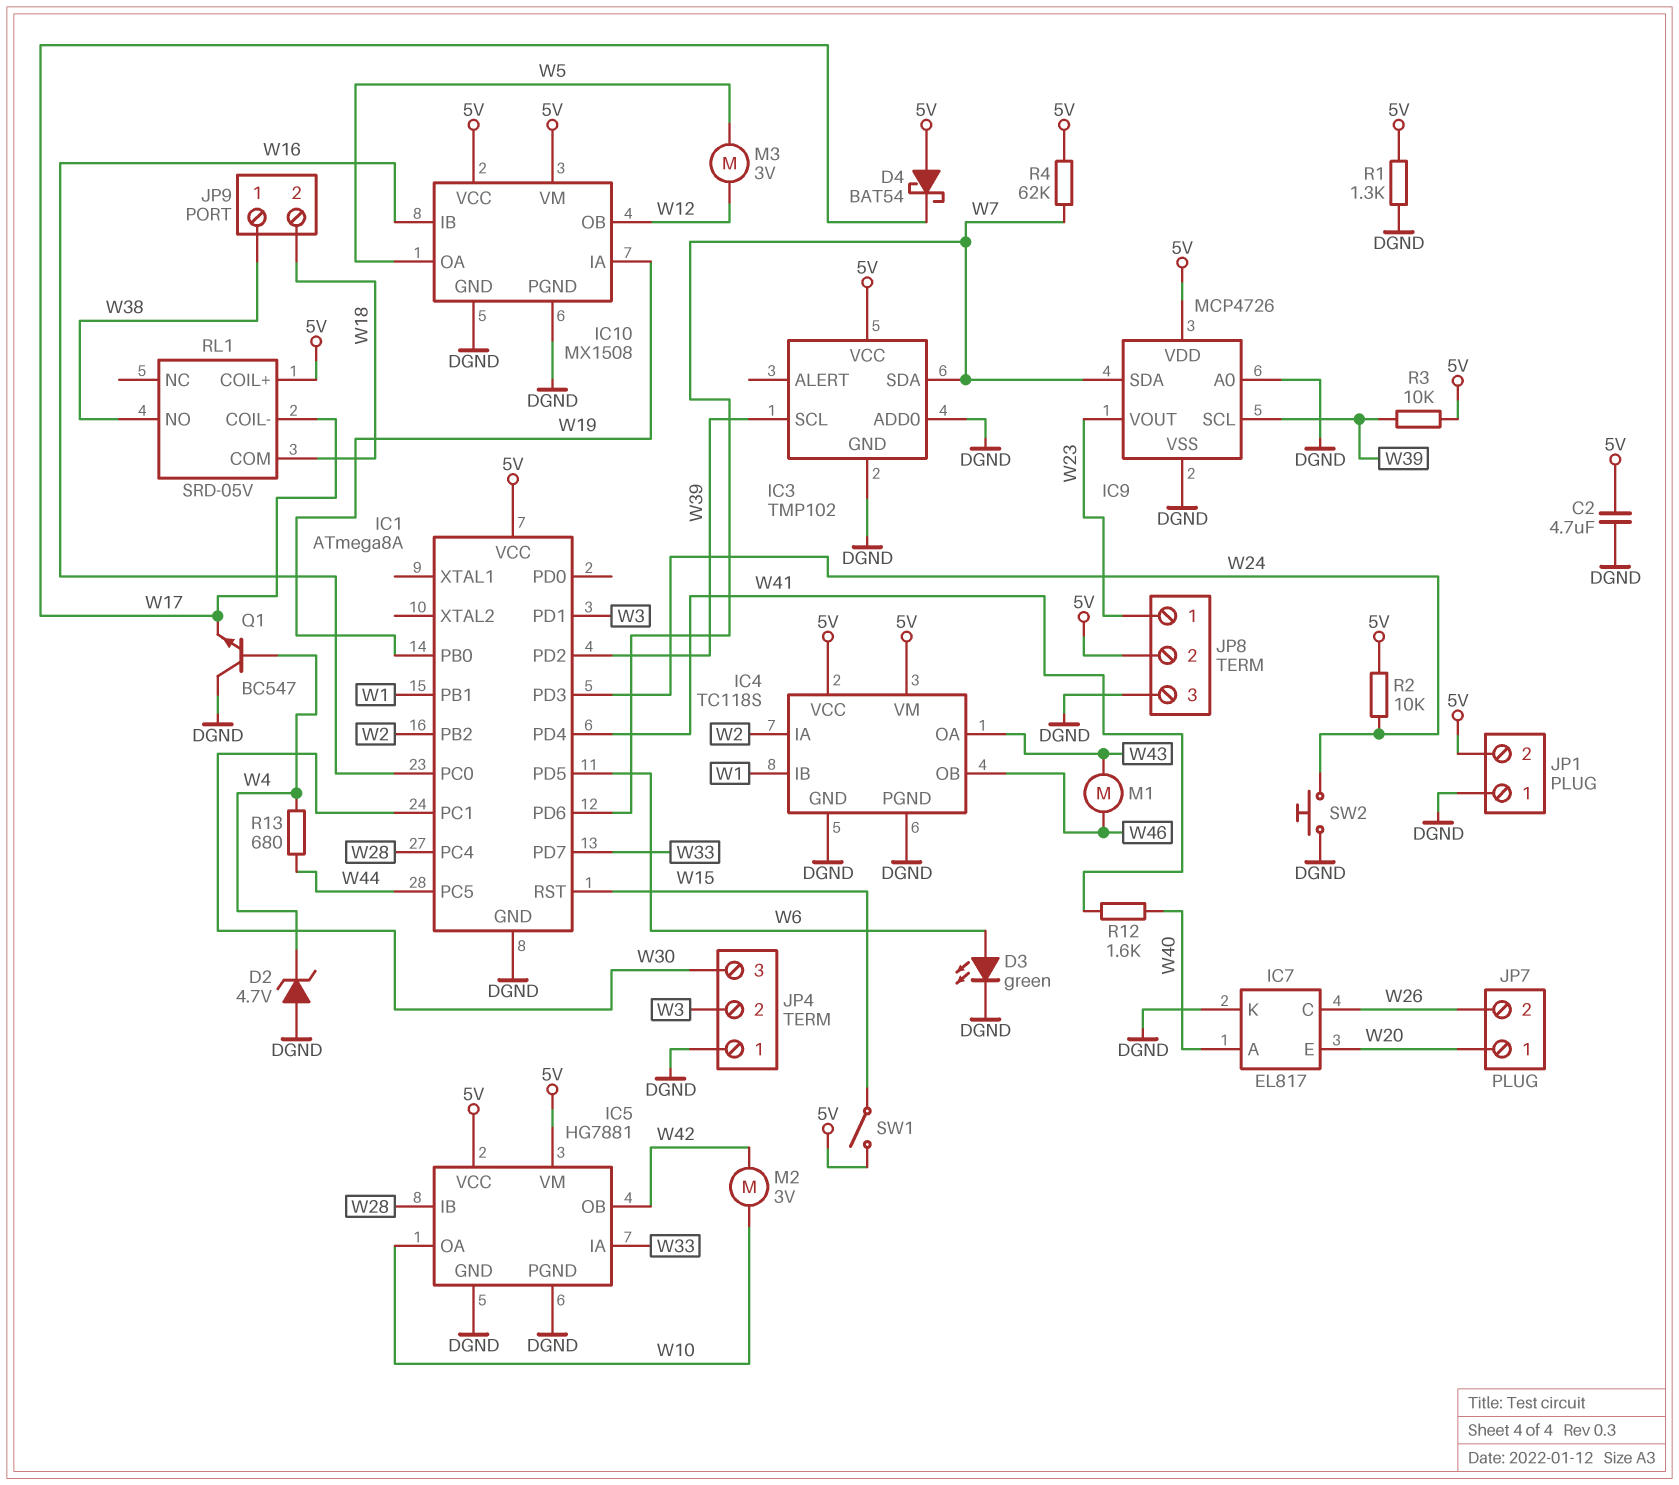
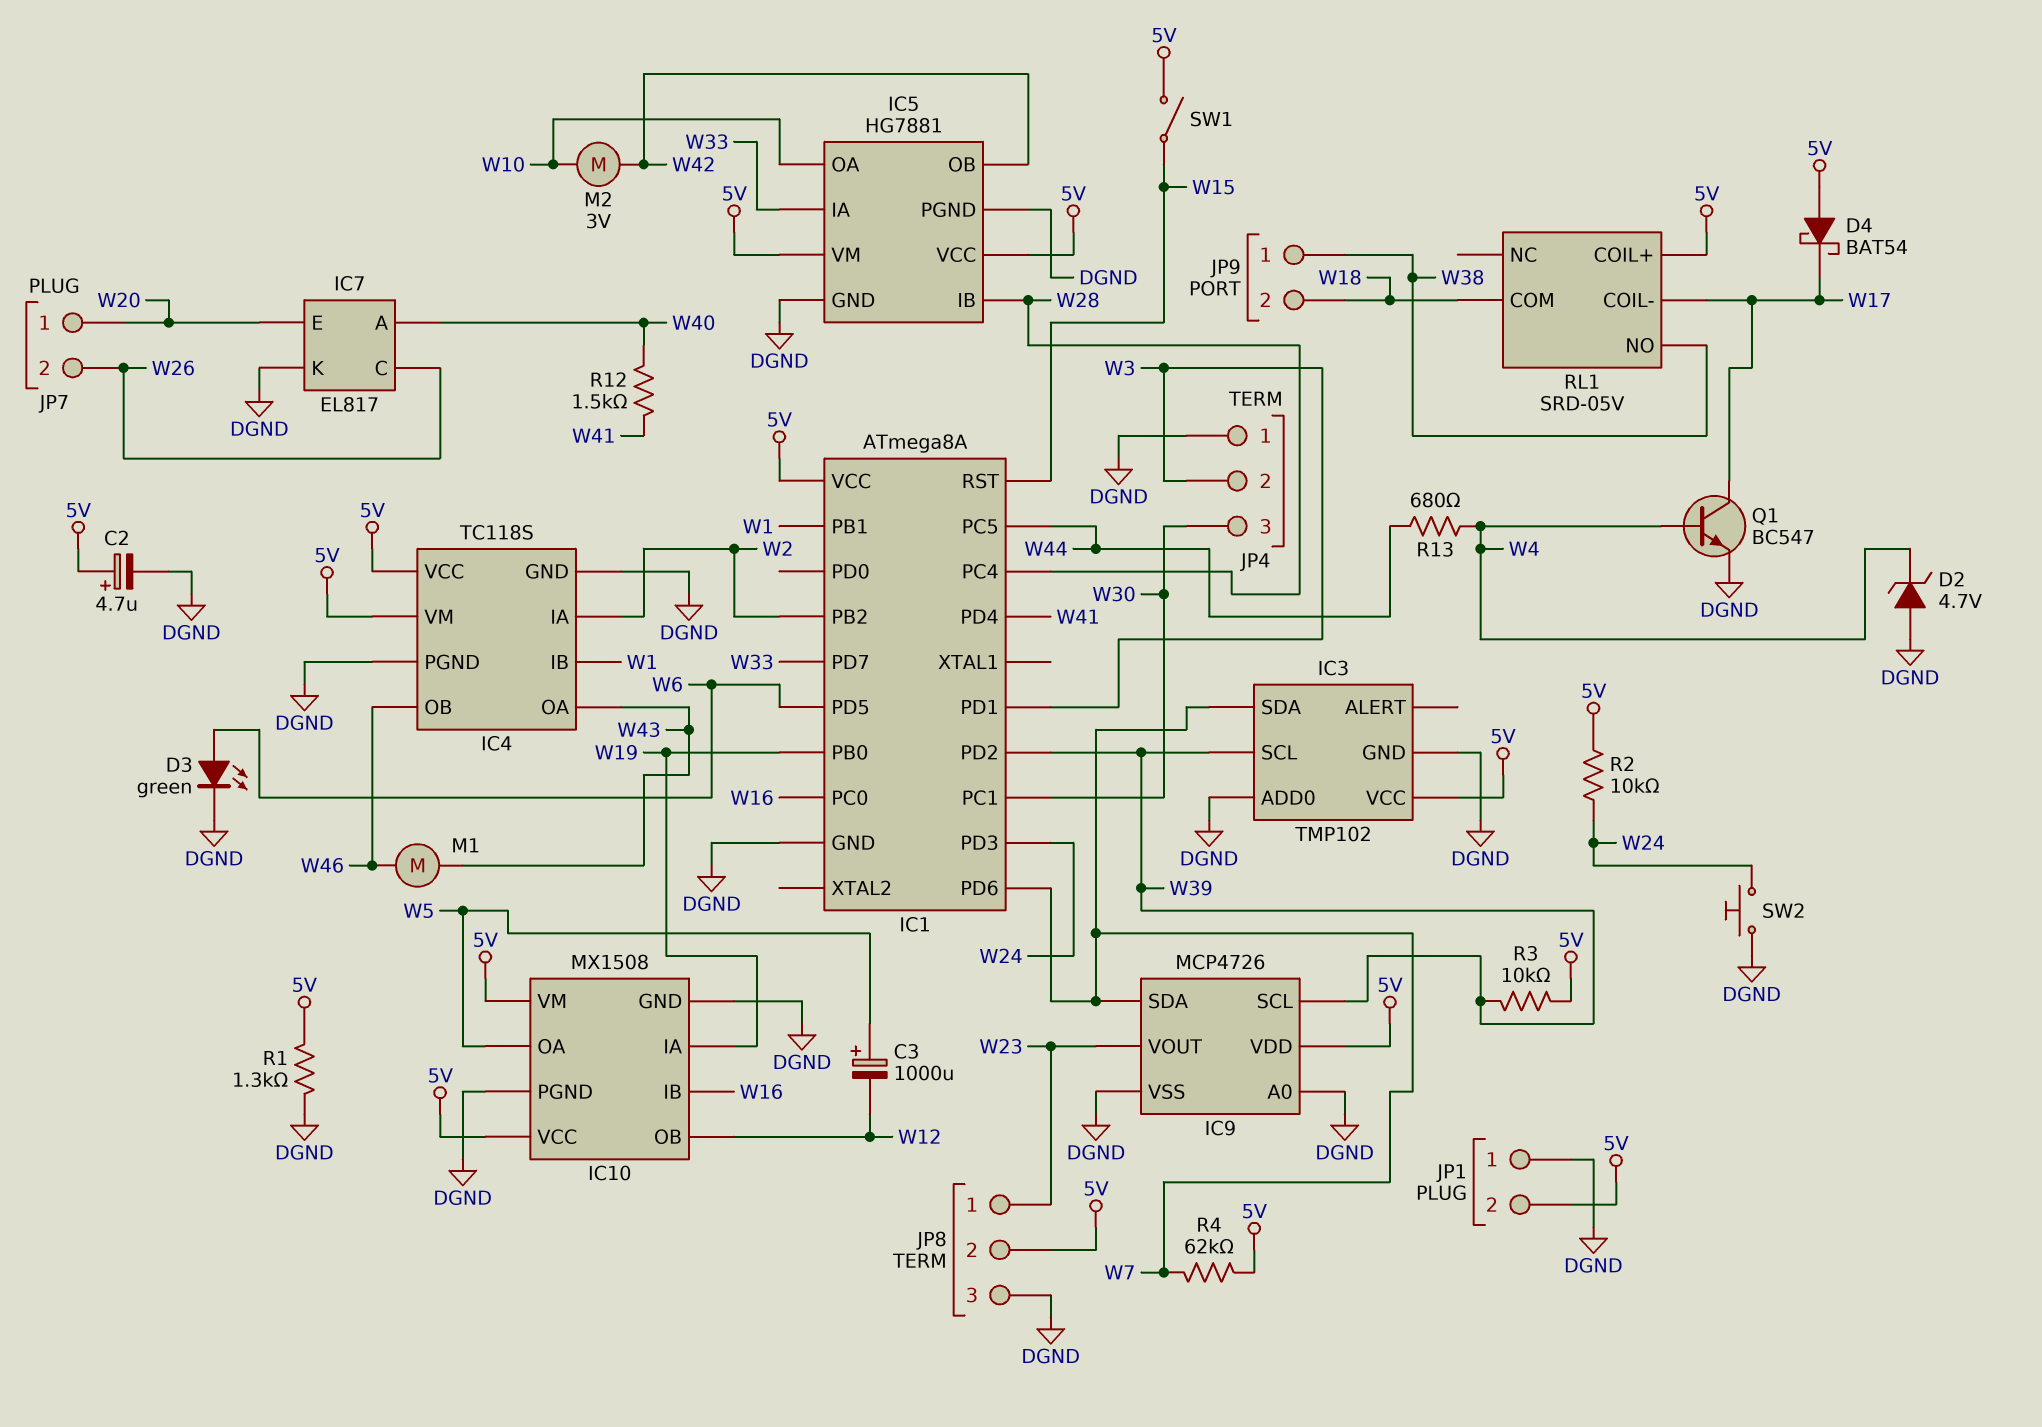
C2: 4.7uF (5V, DGND) -> 4.7uF (plus 5V, minus DGND)
C3: none -> 1000uF (plus W5, minus W12)
M3: motor 3V (W5, W12) -> none
Q1: NPN BC547 (B W4, C DGND, E W17) -> NPN BC547 (B W4, C W17, E DGND)
R12: 1.6k (W40, W41) -> 1.5k (W40, W41)

